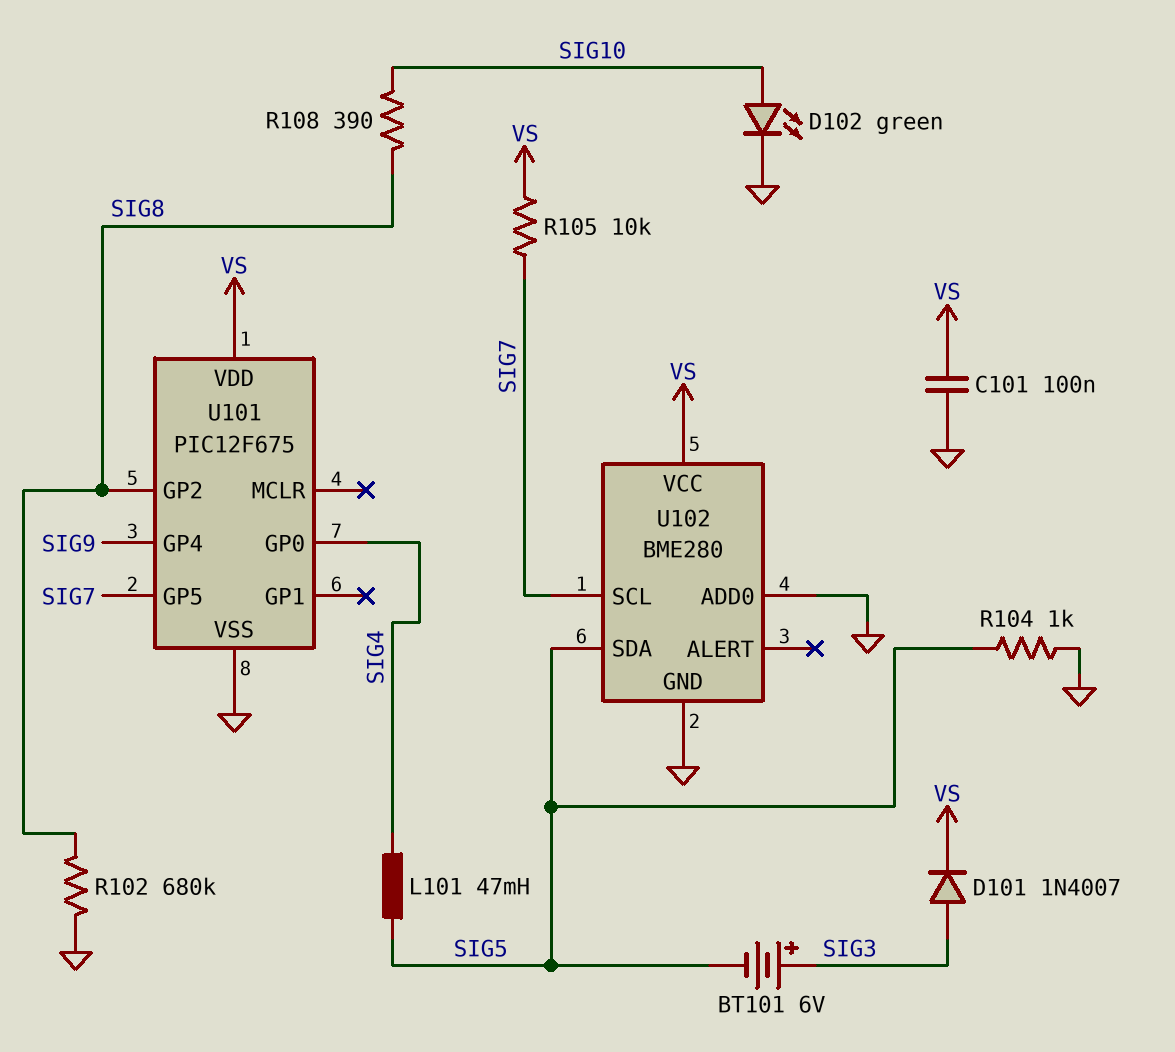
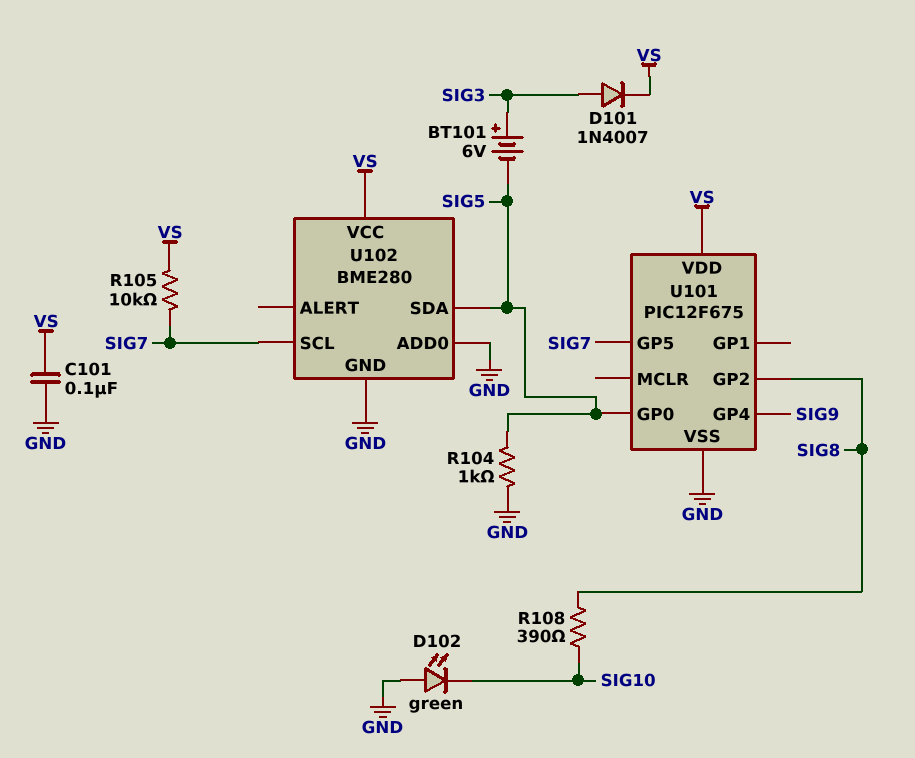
D102: LED green (A SIG10, K GND) -> LED green (A GND, K SIG10)
L101: 47mH (SIG4, SIG5) -> none
R102: 680k (GND, SIG8) -> none
U101 pin GP0: SIG4 -> SIG5

